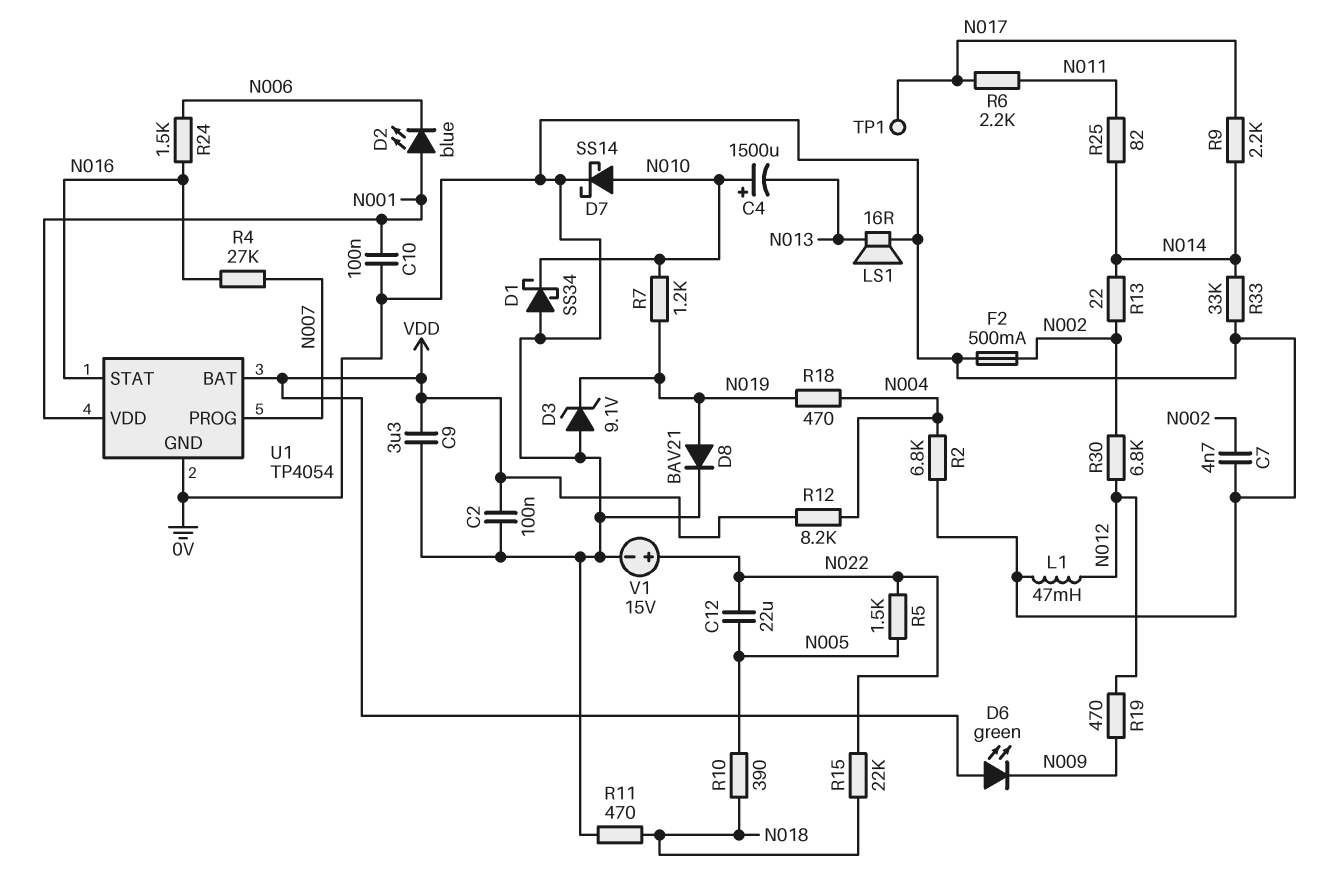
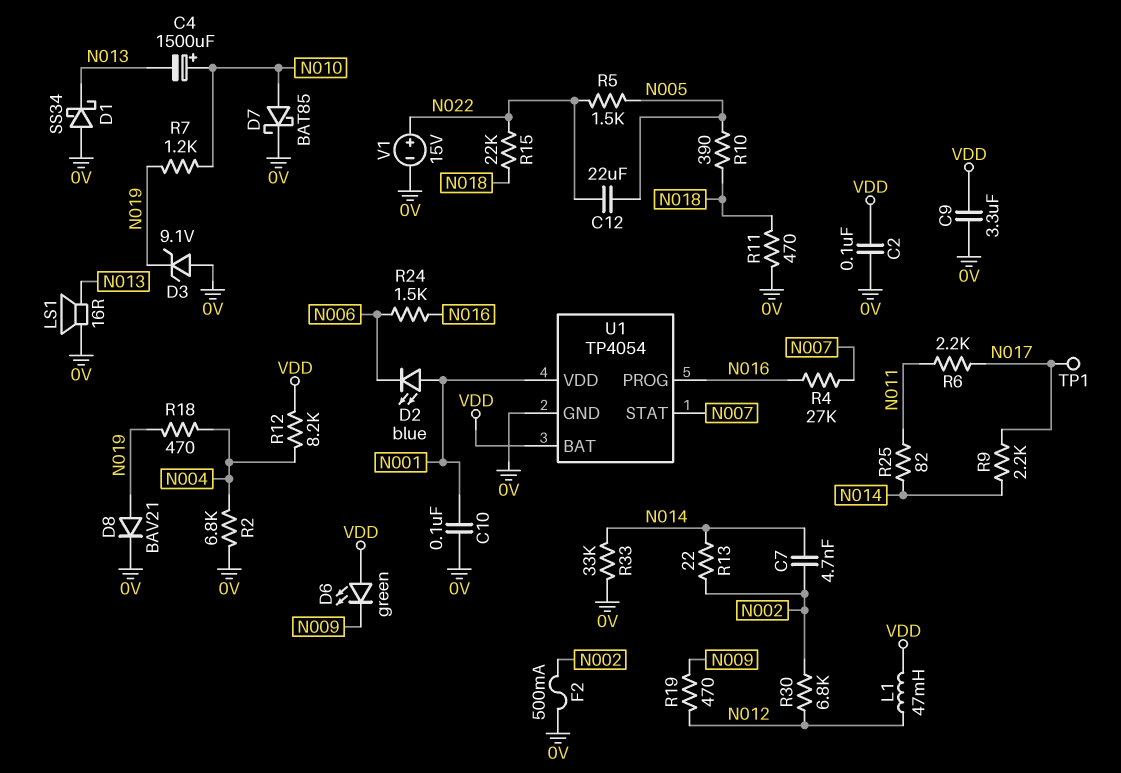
C7: 4.7nF (0V, N002) -> 4.7nF (N002, N014)
D1: schottky SS34 (A 0V, K N010) -> schottky SS34 (A 0V, K N013)
D7: schottky SS14 (A N010, K 0V) -> schottky BAT85 (A N010, K 0V)
L1: 47mH (0V, N012) -> 47mH (N012, VDD)
U1 pin PROG: N007 -> N016
U1 pin STAT: N016 -> N007

